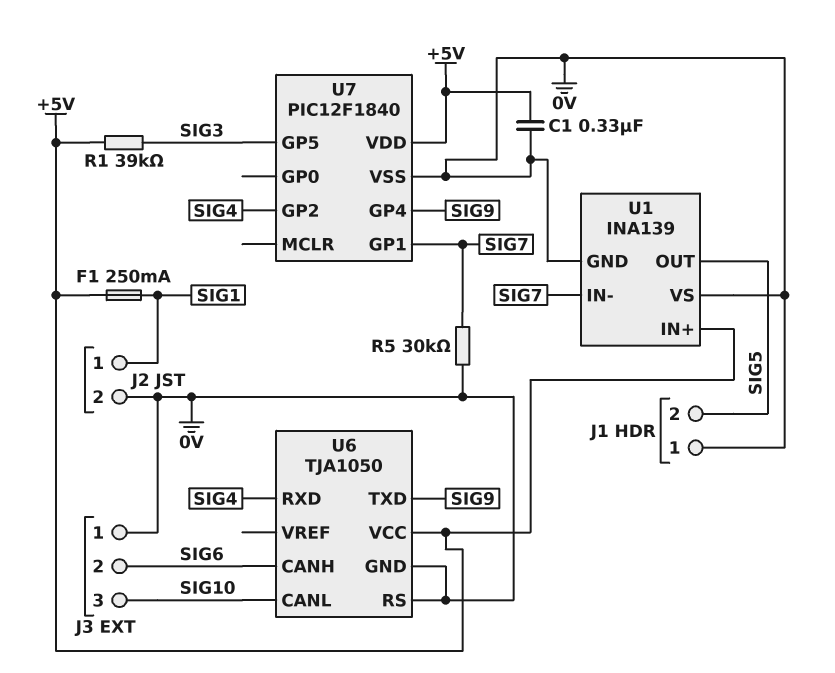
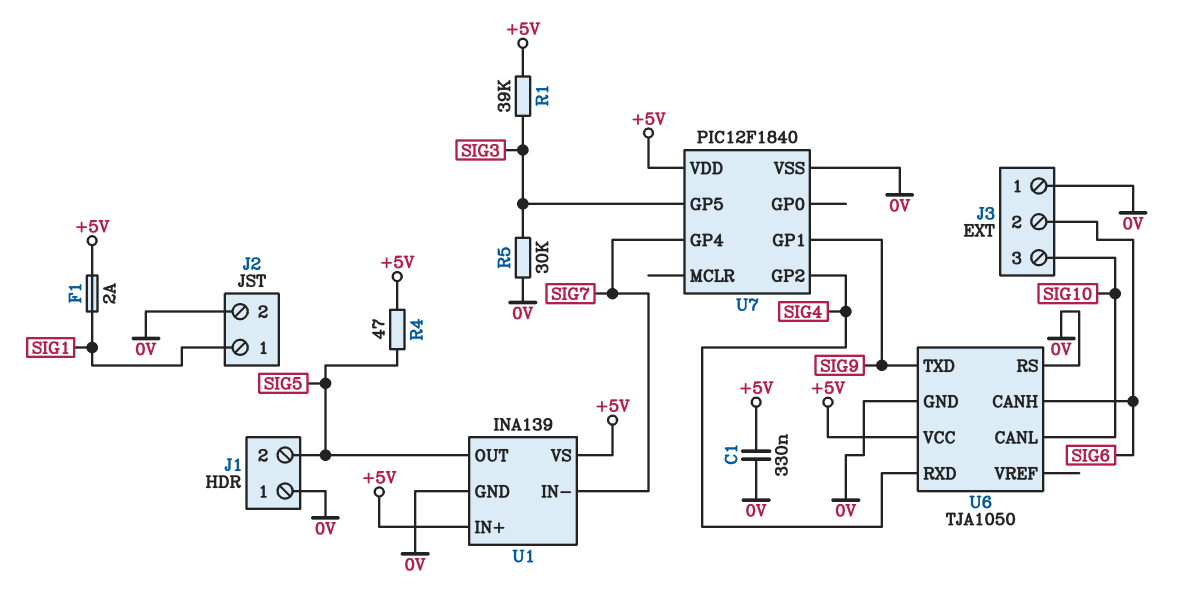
F1: 250mA (+5V, SIG1) -> 2A (+5V, SIG1)
R4: none -> 47 (+5V, SIG5)
R5: 30k (0V, SIG7) -> 30k (0V, SIG3)
U1 pin VS: 0V -> +5V
U7 pin GP1: SIG7 -> SIG9
U7 pin GP4: SIG9 -> SIG7

